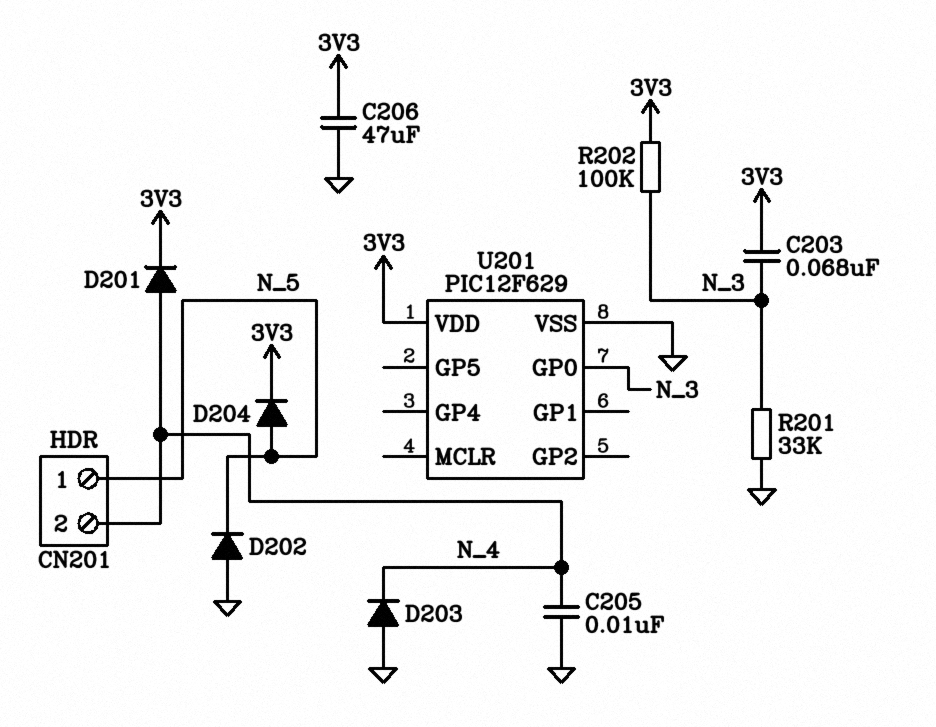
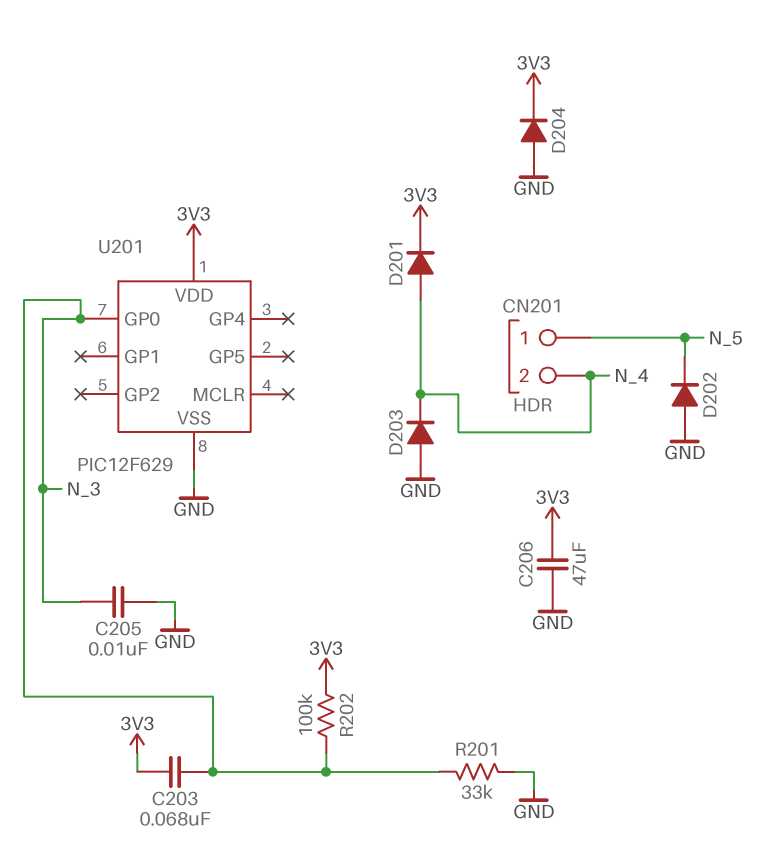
C205: 10nF (GND, N_4) -> 10nF (GND, N_3)
D204: diode (A N_5, K 3V3) -> diode (A GND, K 3V3)

